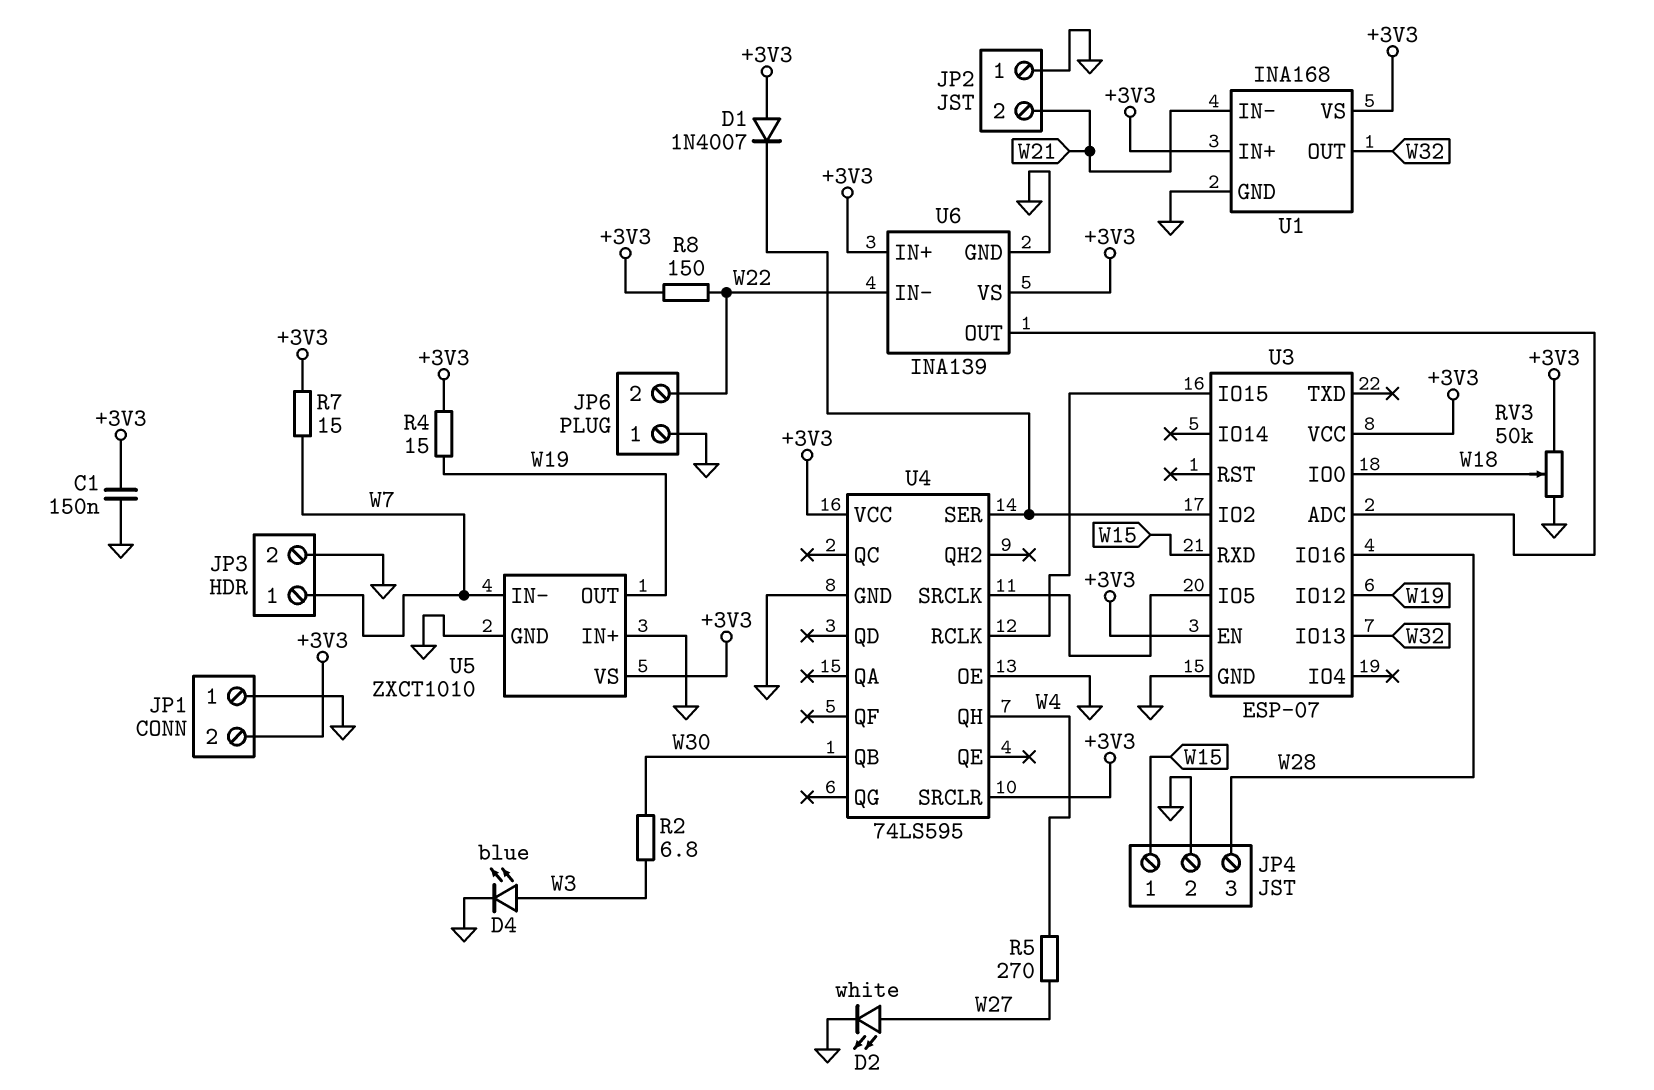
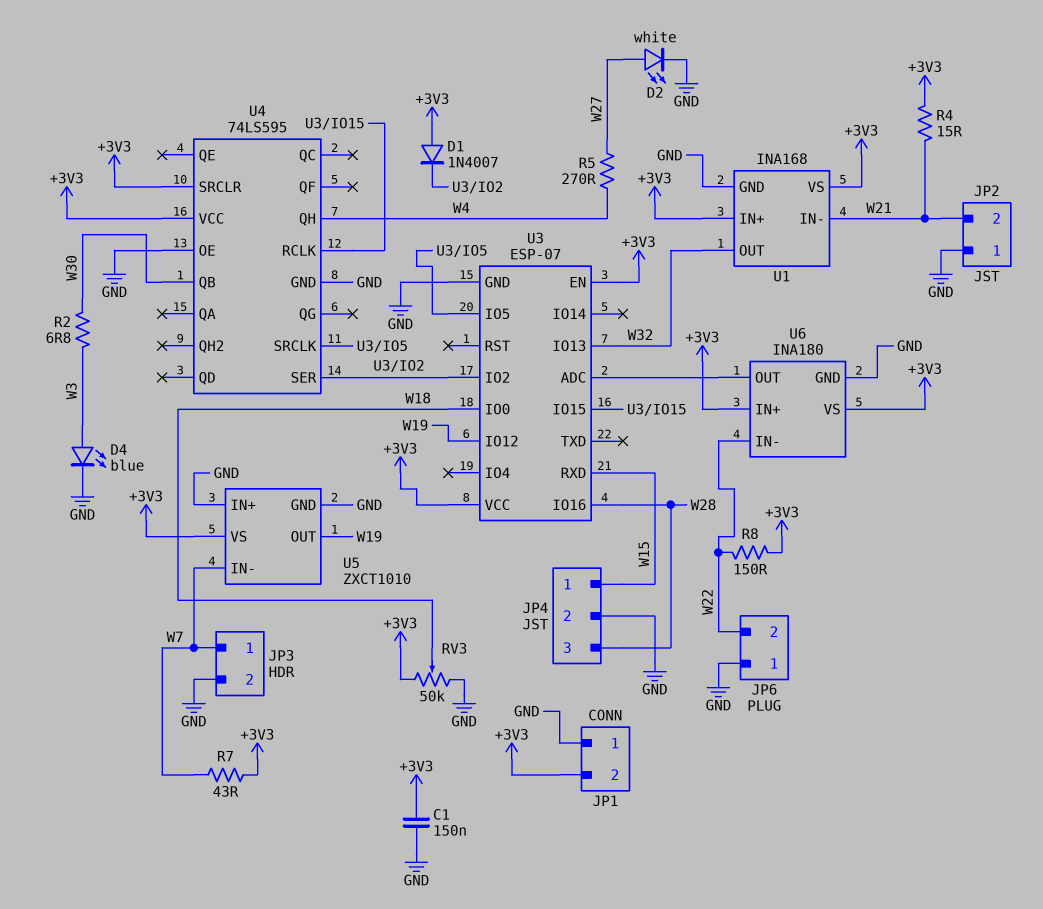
R4: 15 (+3V3, W19) -> 15 (+3V3, W21)
R7: 15 (+3V3, W7) -> 43 (+3V3, W7)
U6: INA139 -> INA180

